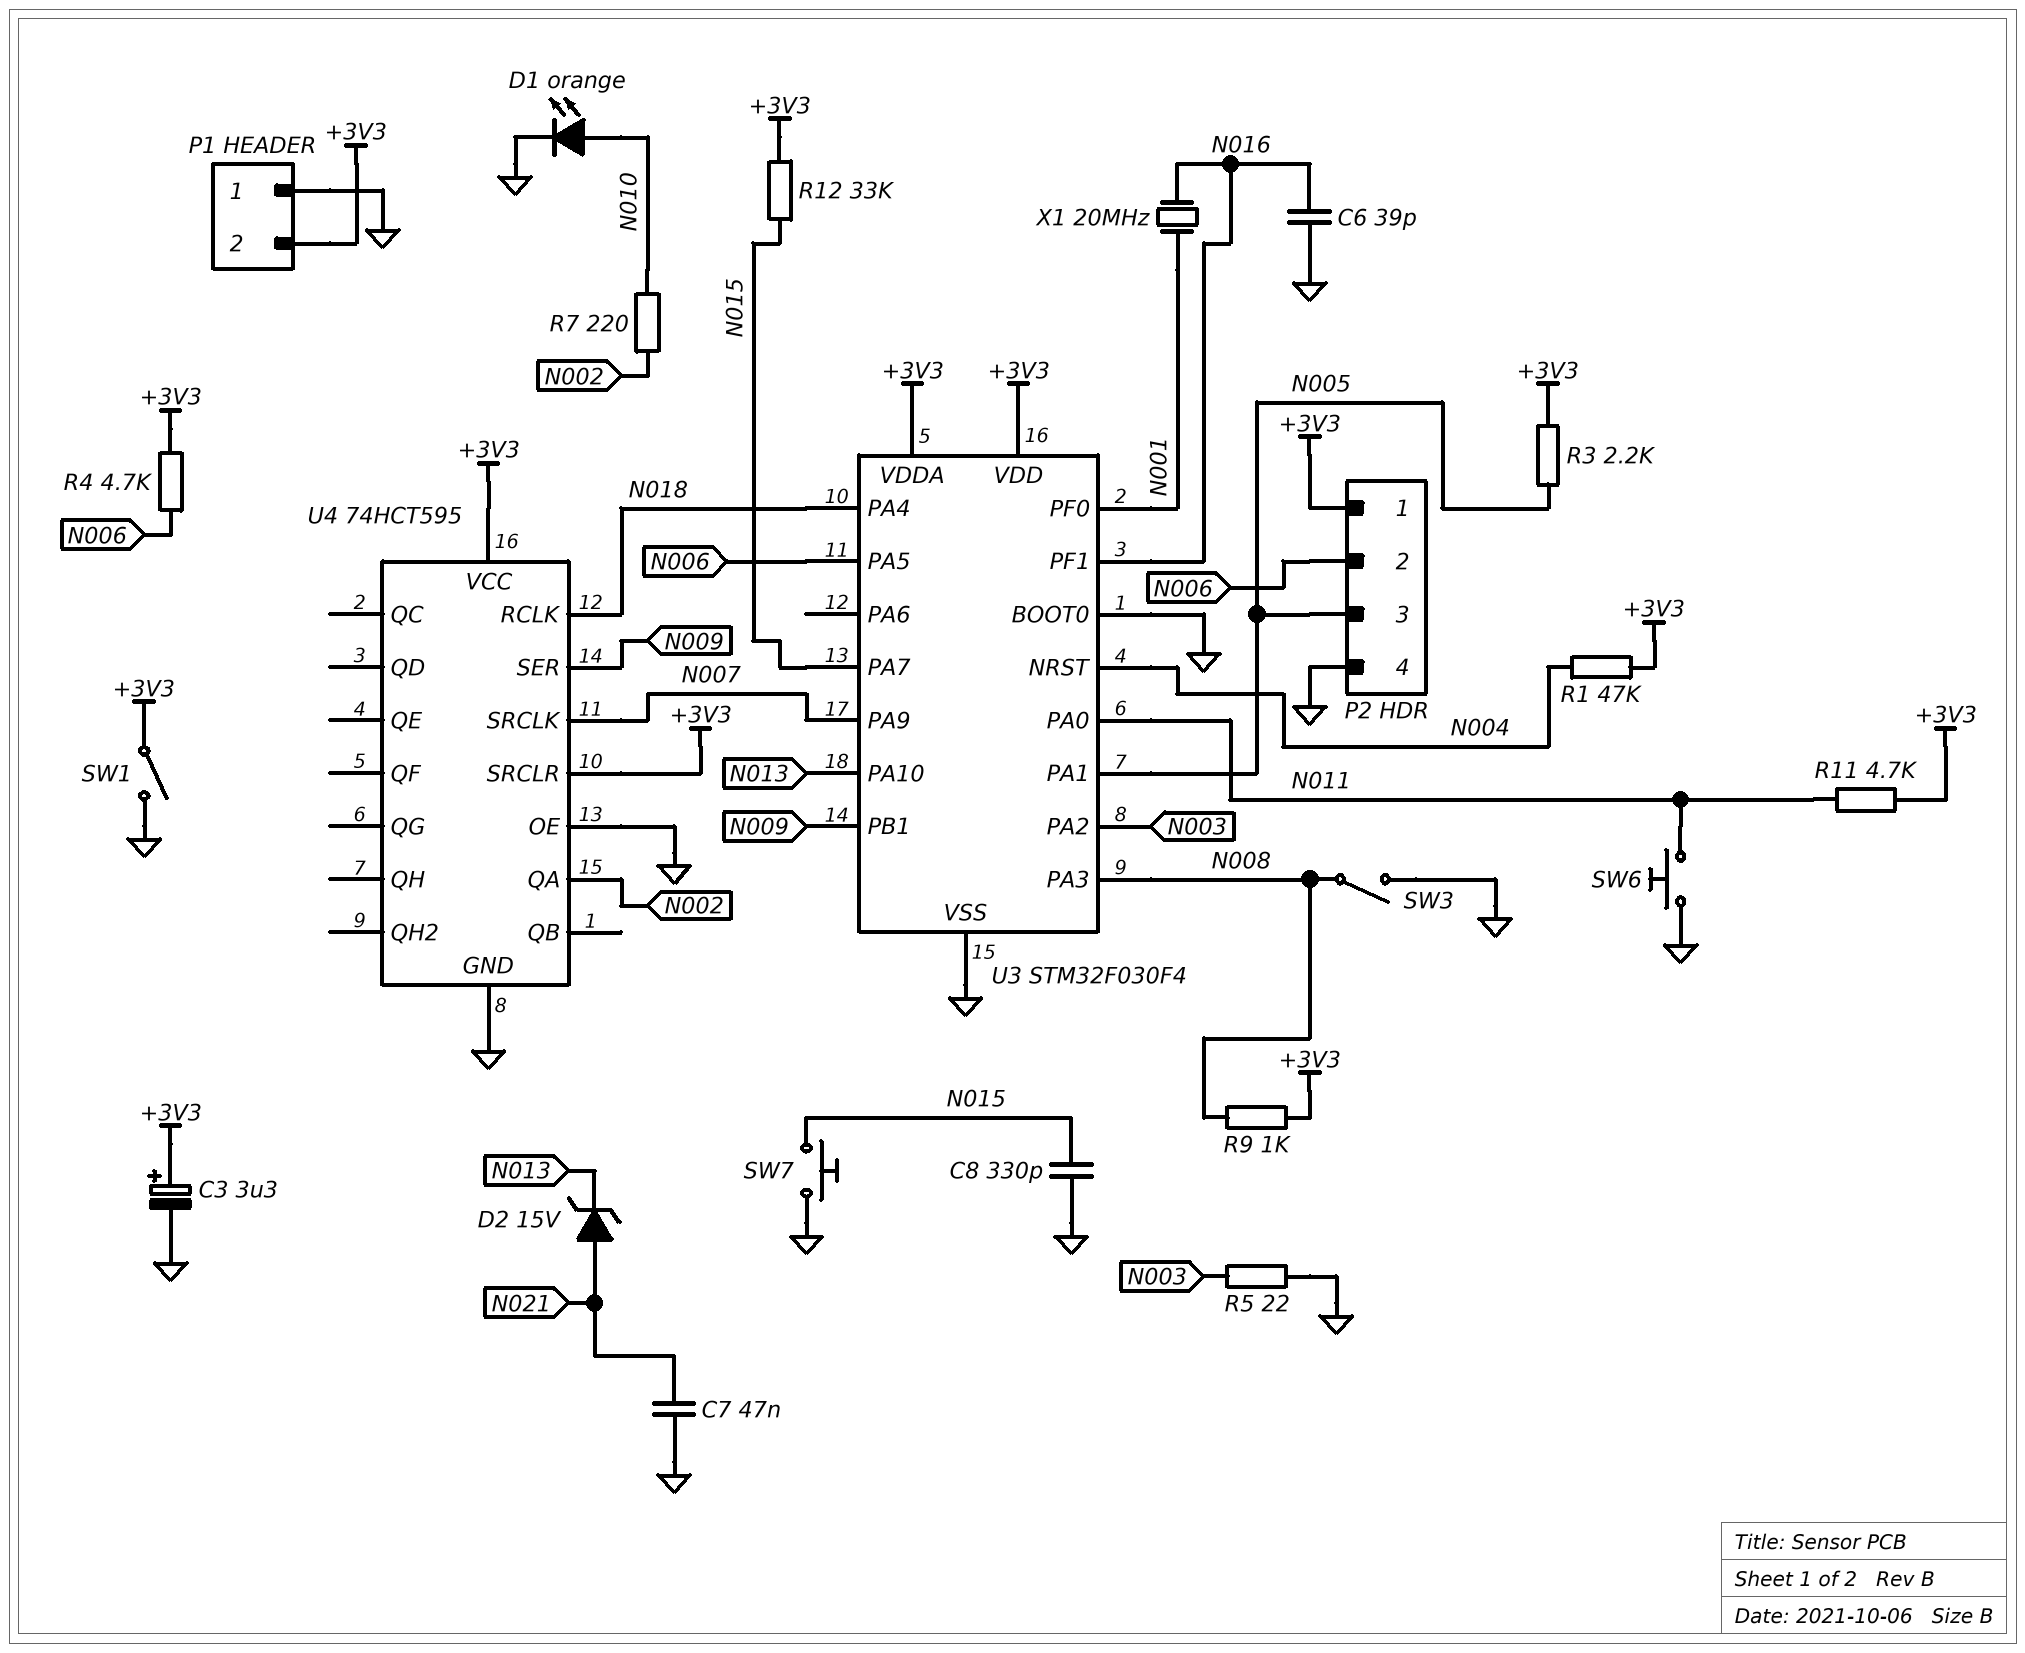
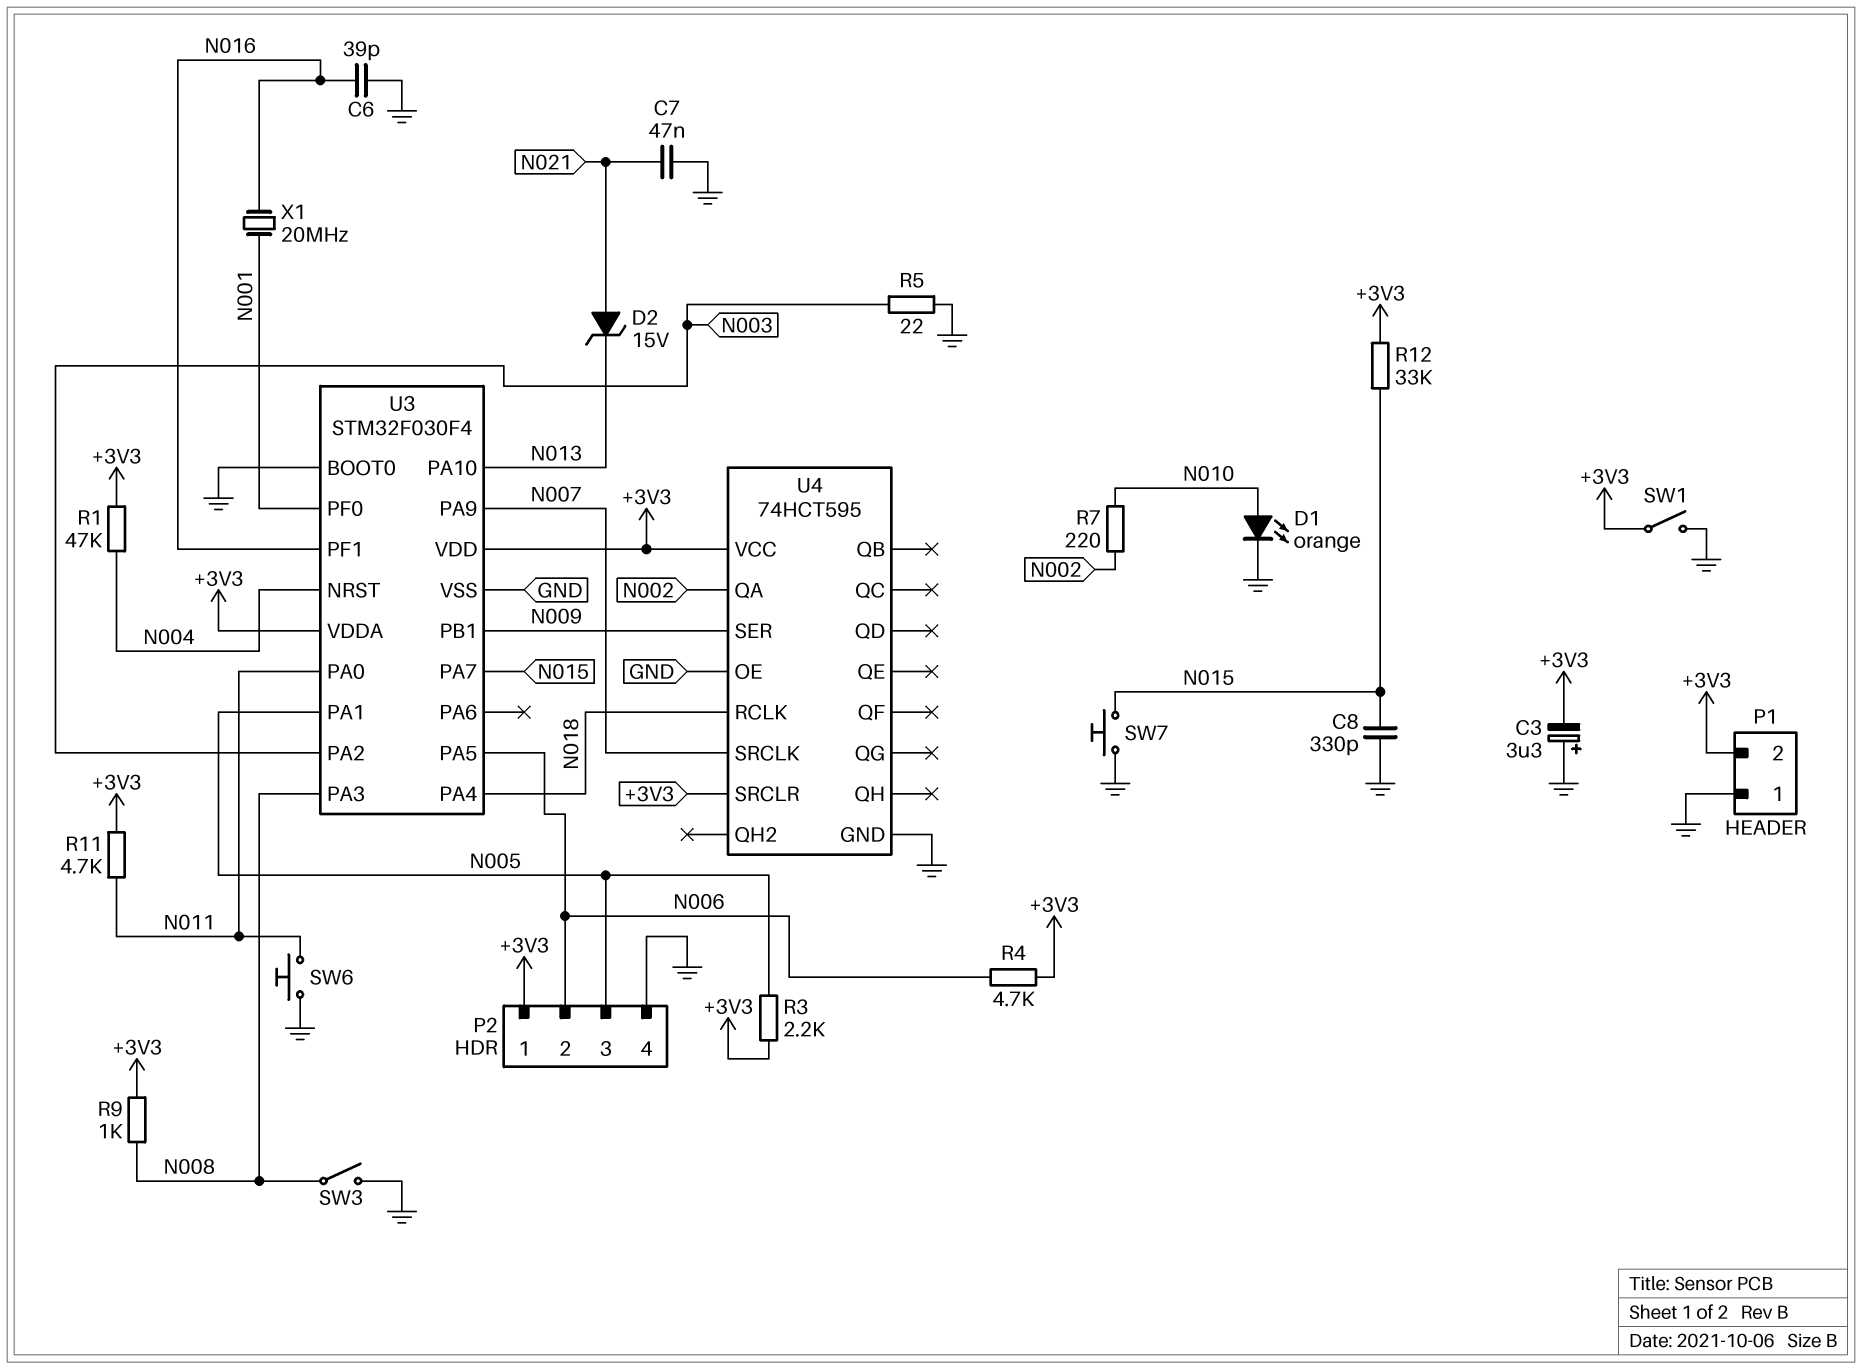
C3: 3.3uF (plus +3V3, minus GND) -> 3.3uF (plus GND, minus +3V3)

